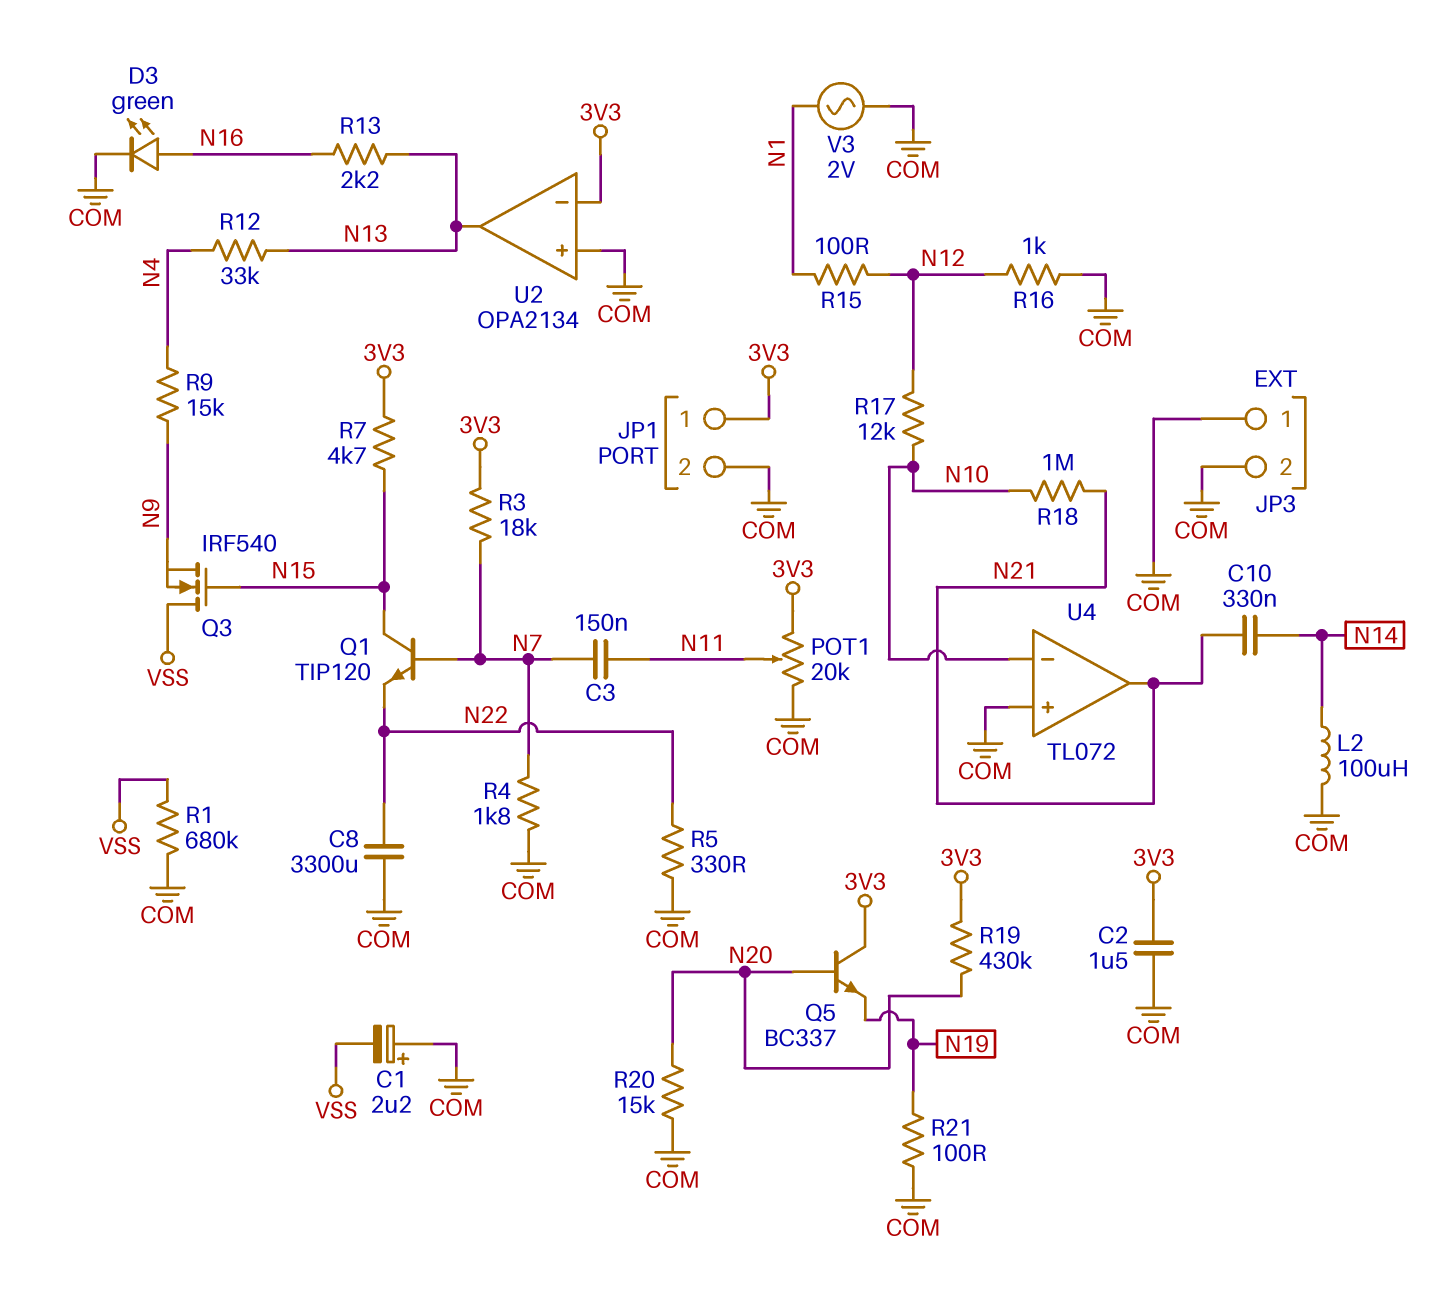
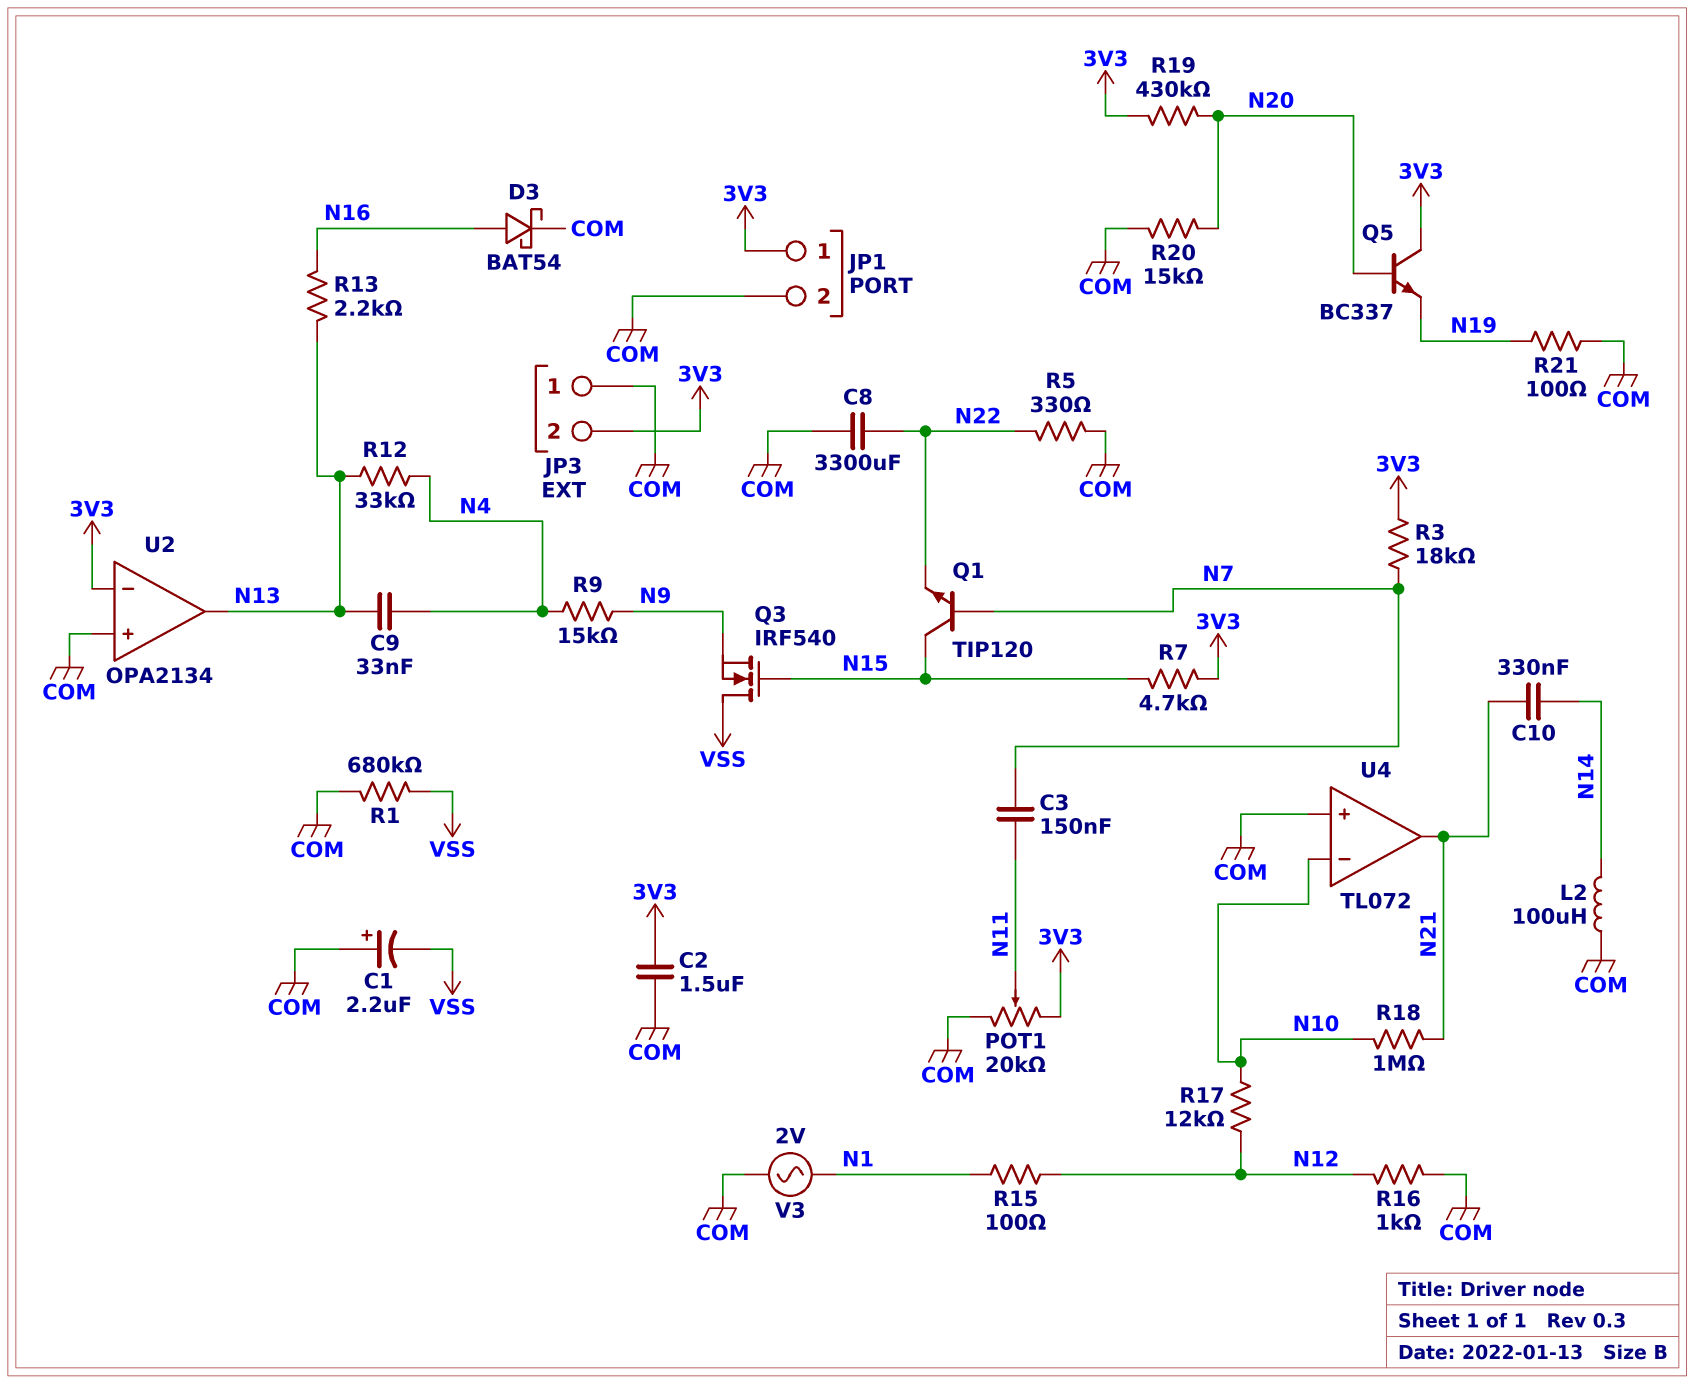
C9: none -> 33nF (N4, N13)
D3: LED green (A N16, K COM) -> schottky BAT54 (A N16, K COM)
JP3 pin 2: COM -> 3V3
R4: 1.8k (COM, N7) -> none

